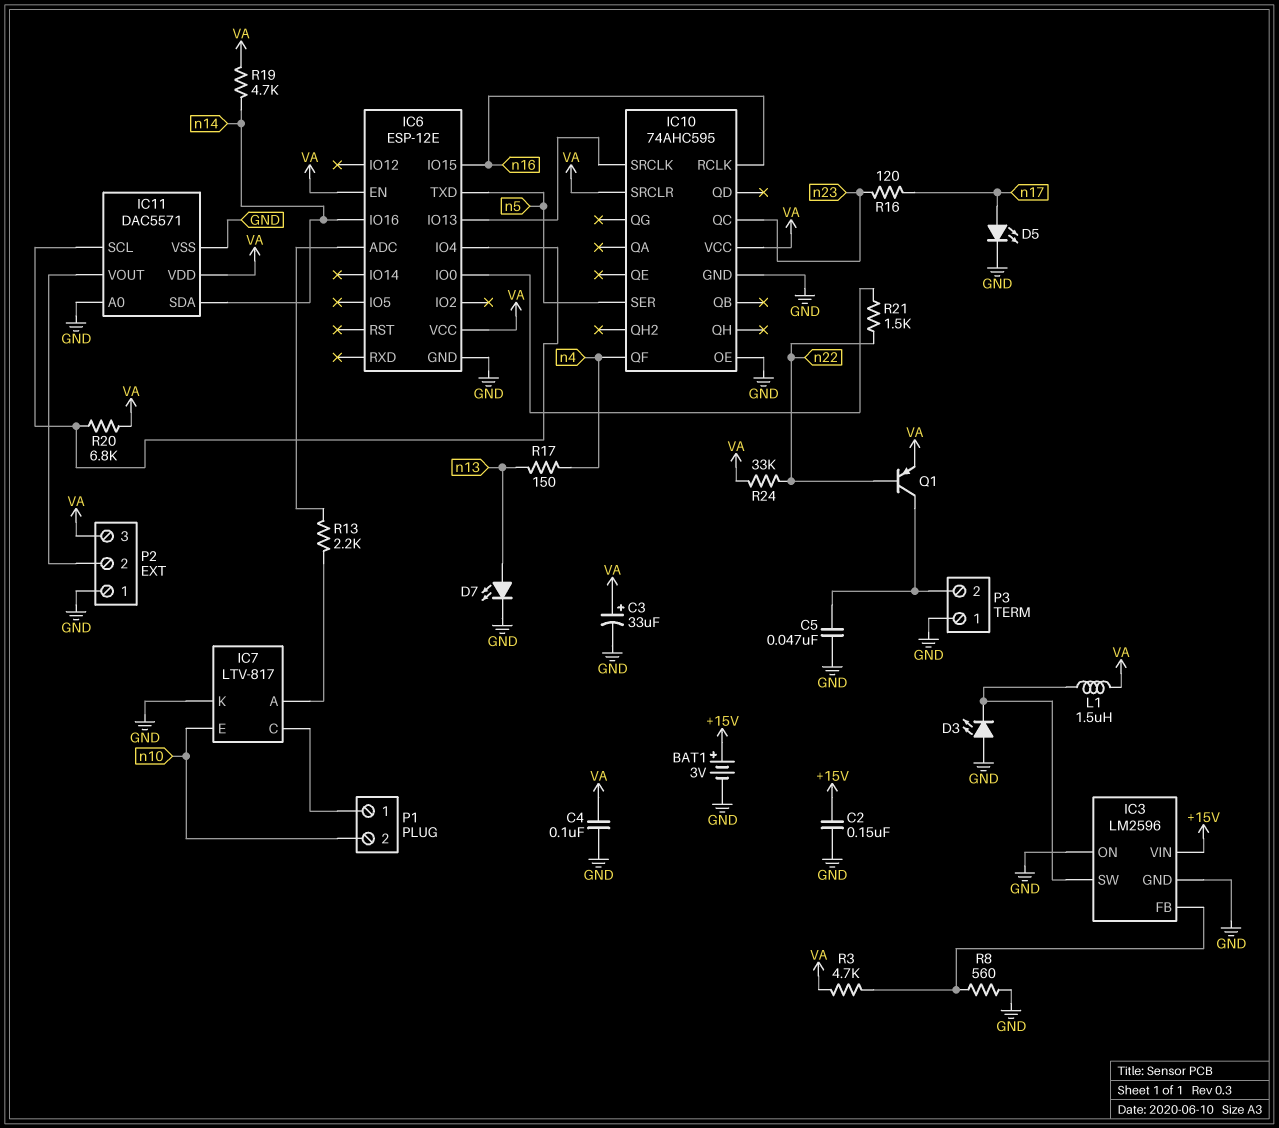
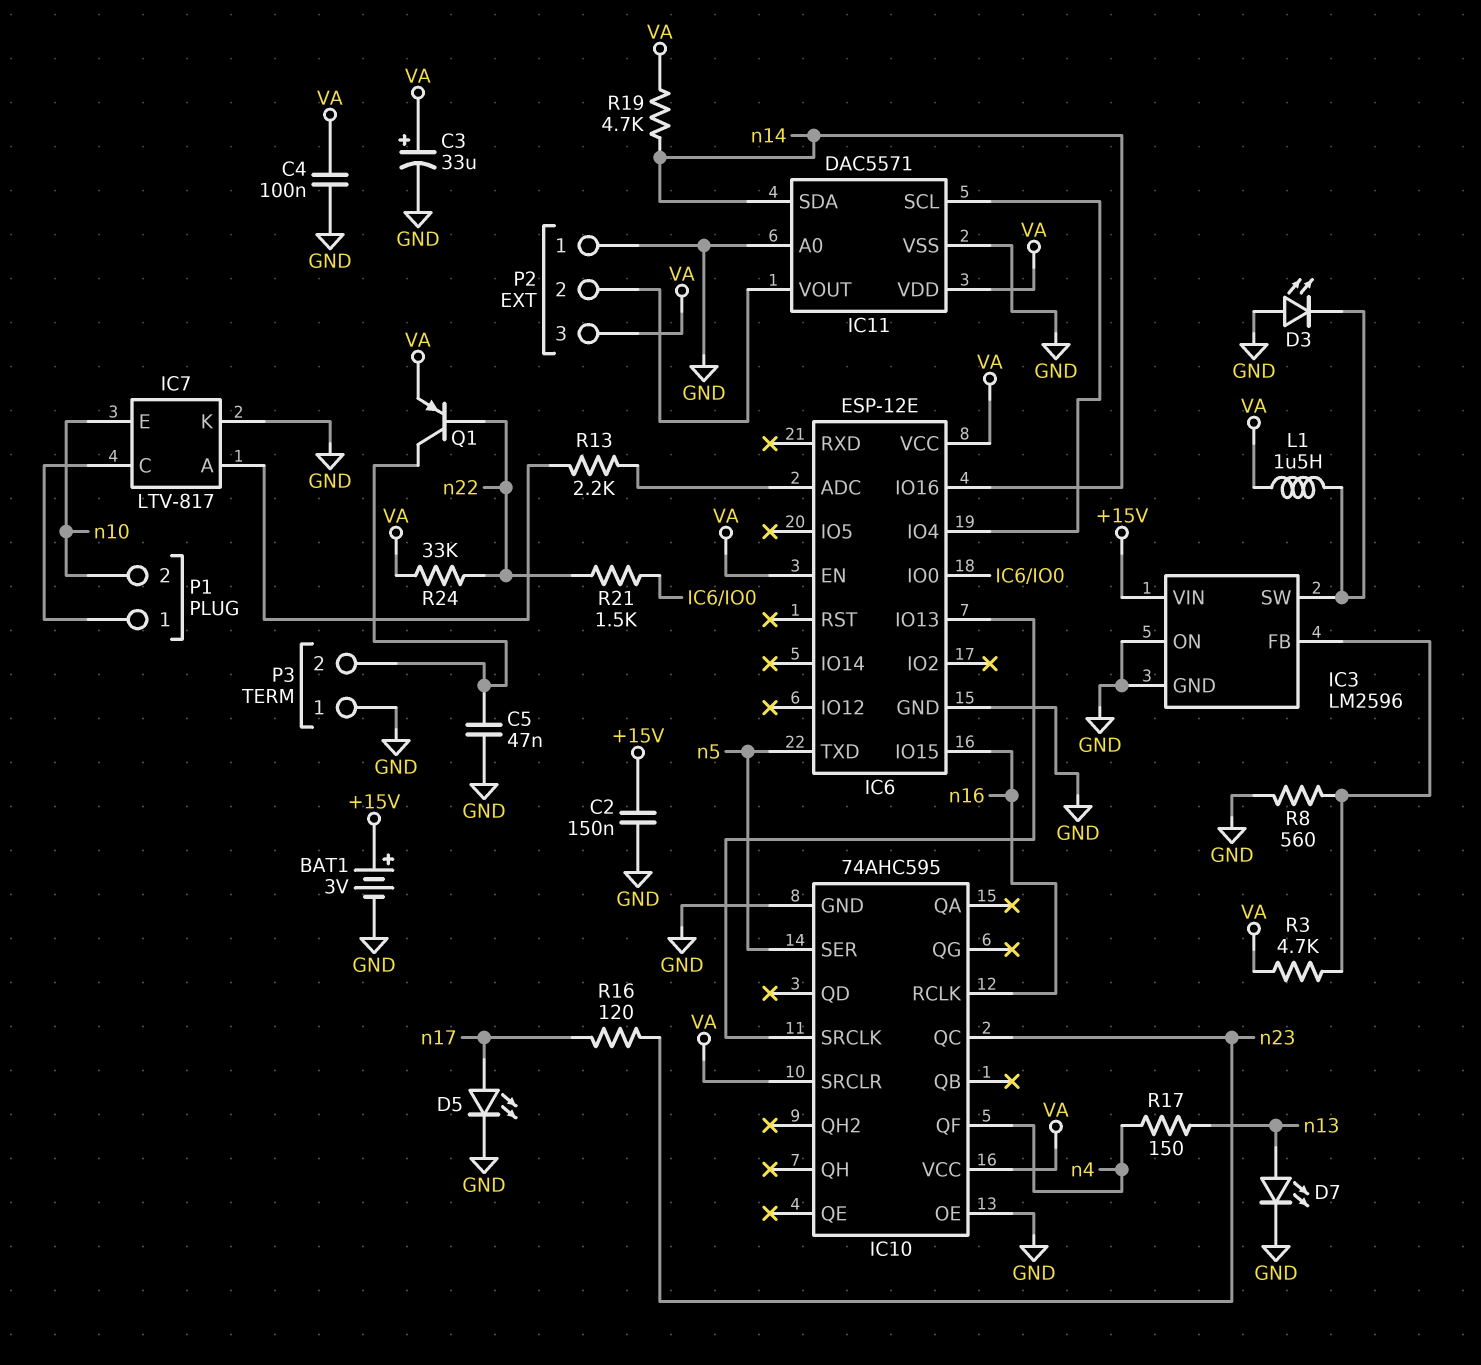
R20: 6.8k (IC6/IO4, VA) -> none

